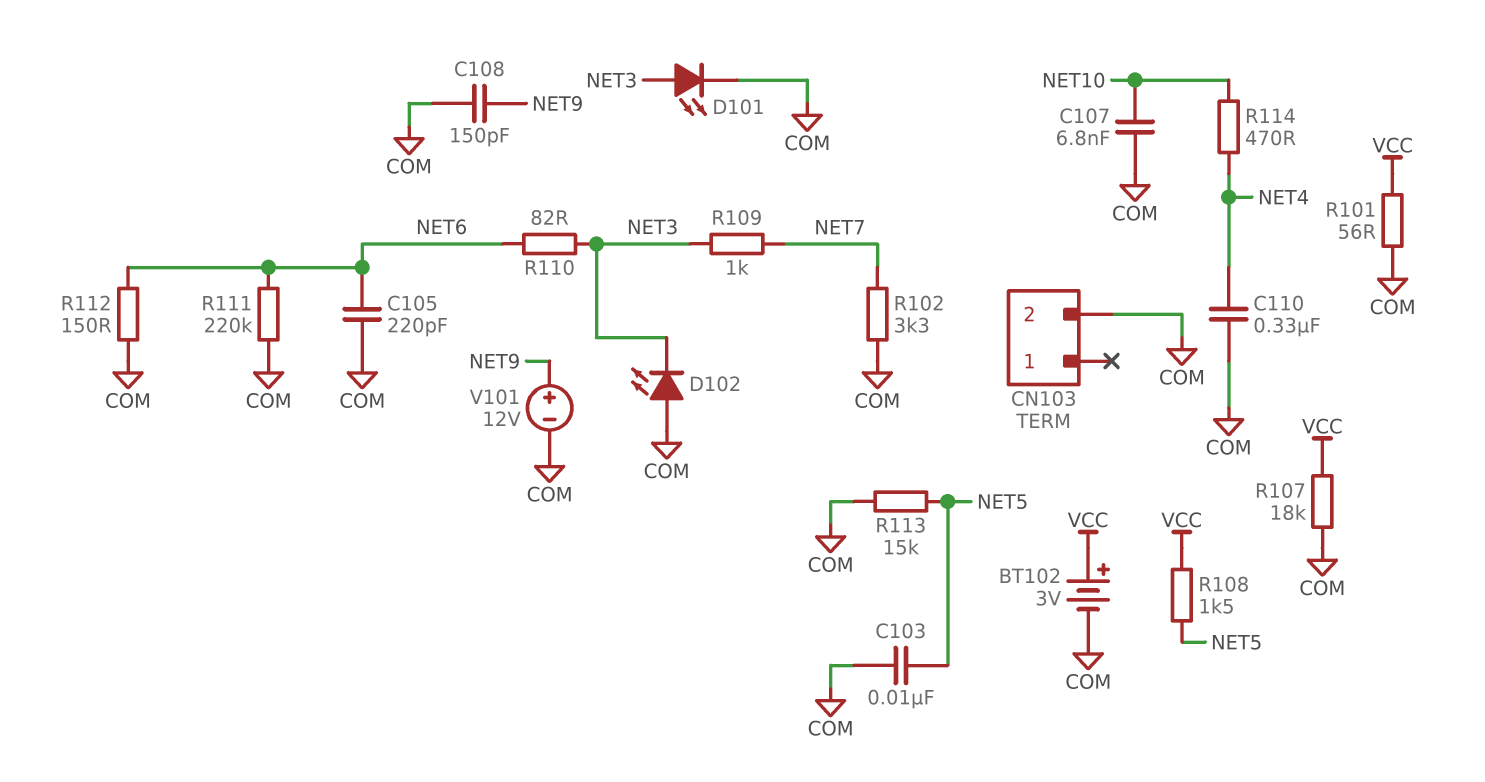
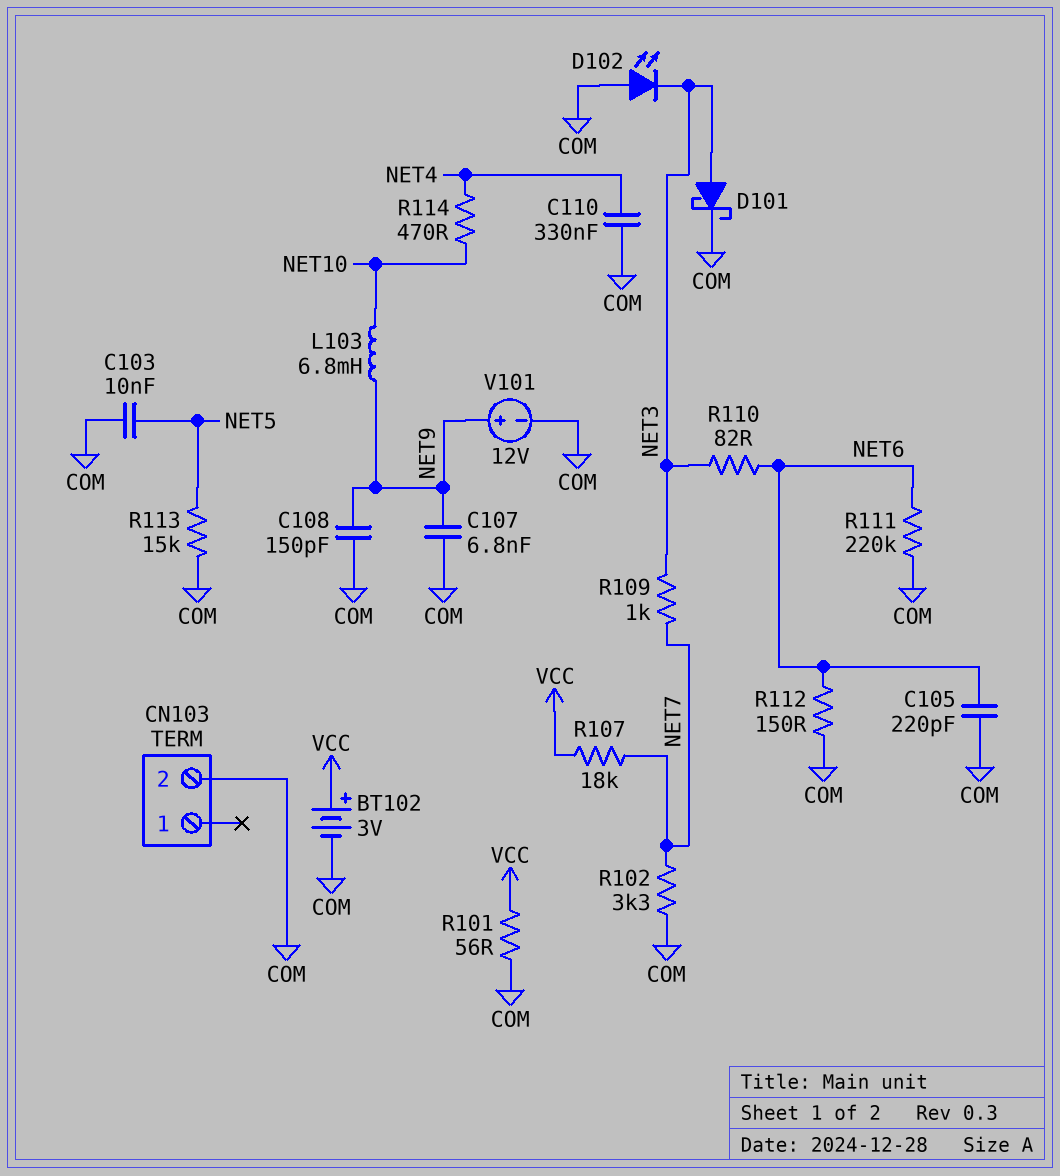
C107: 6.8nF (COM, NET10) -> 6.8nF (COM, NET9)
D101: LED (A NET3, K COM) -> schottky (A NET3, K COM)
L103: none -> 6.8mH (NET9, NET10)
R107: 18k (COM, VCC) -> 18k (NET7, VCC)
R108: 1.5k (NET5, VCC) -> none

